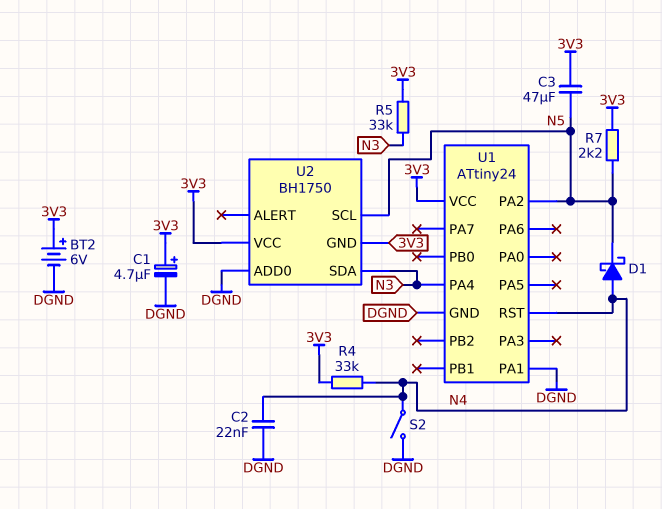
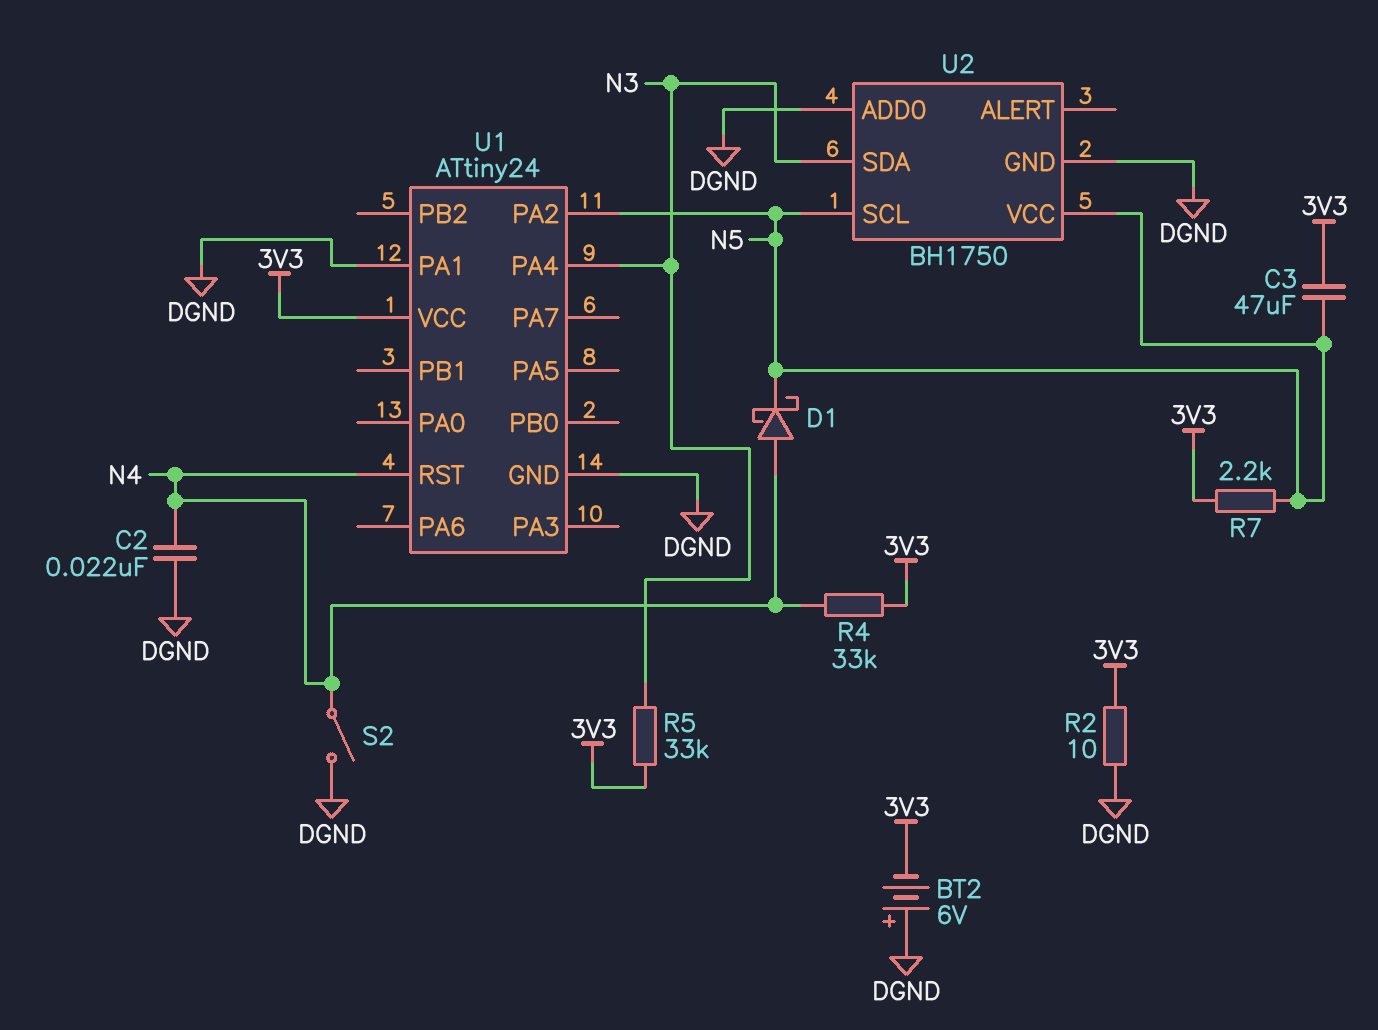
BT2: 6V (plus 3V3, minus DGND) -> 6V (plus DGND, minus 3V3)
C1: 4.7uF (plus 3V3, minus DGND) -> none
R2: none -> 10 (3V3, DGND)
U2 pin GND: 3V3 -> DGND
U2 pin VCC: 3V3 -> N5

